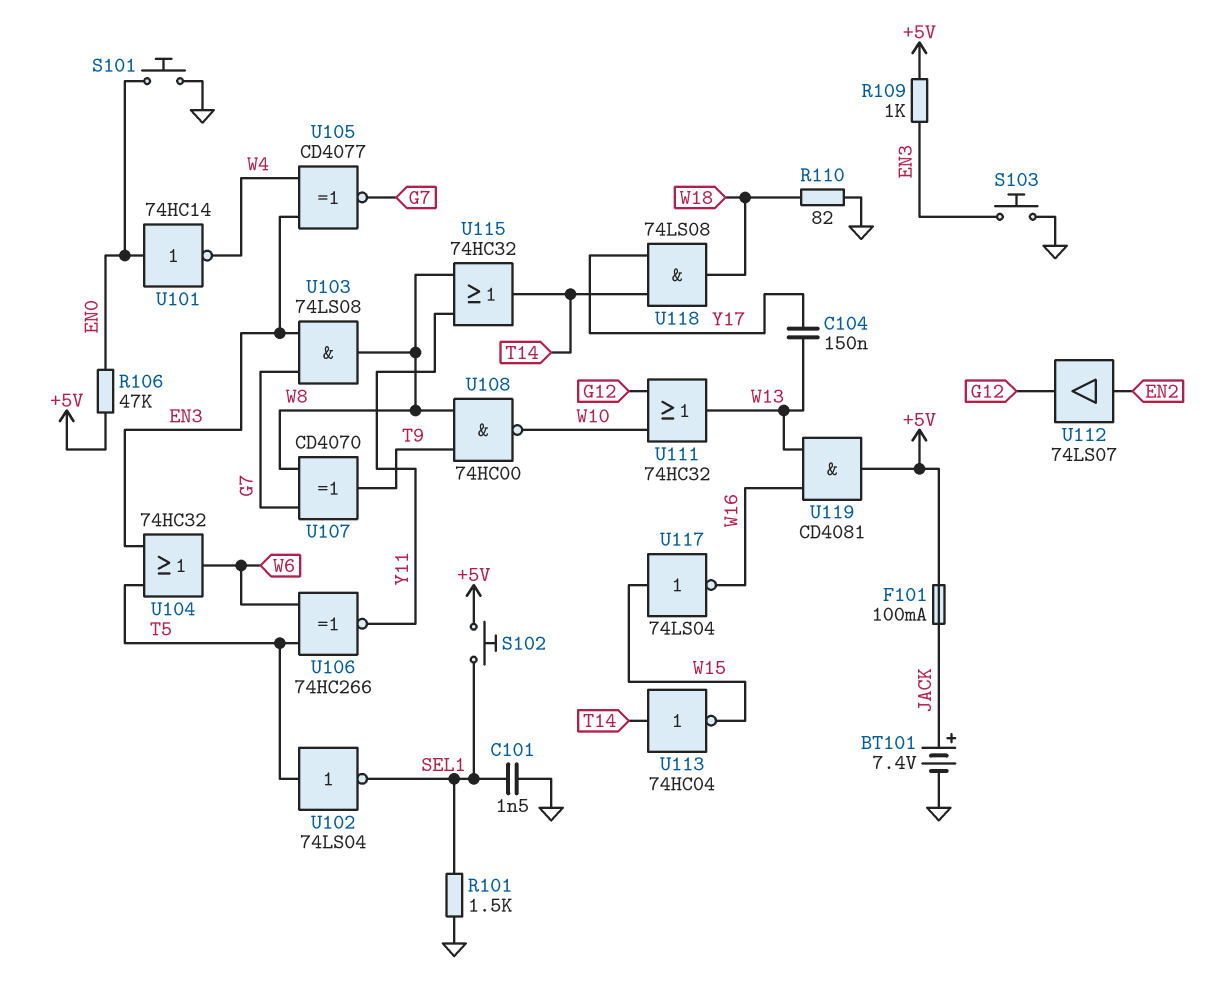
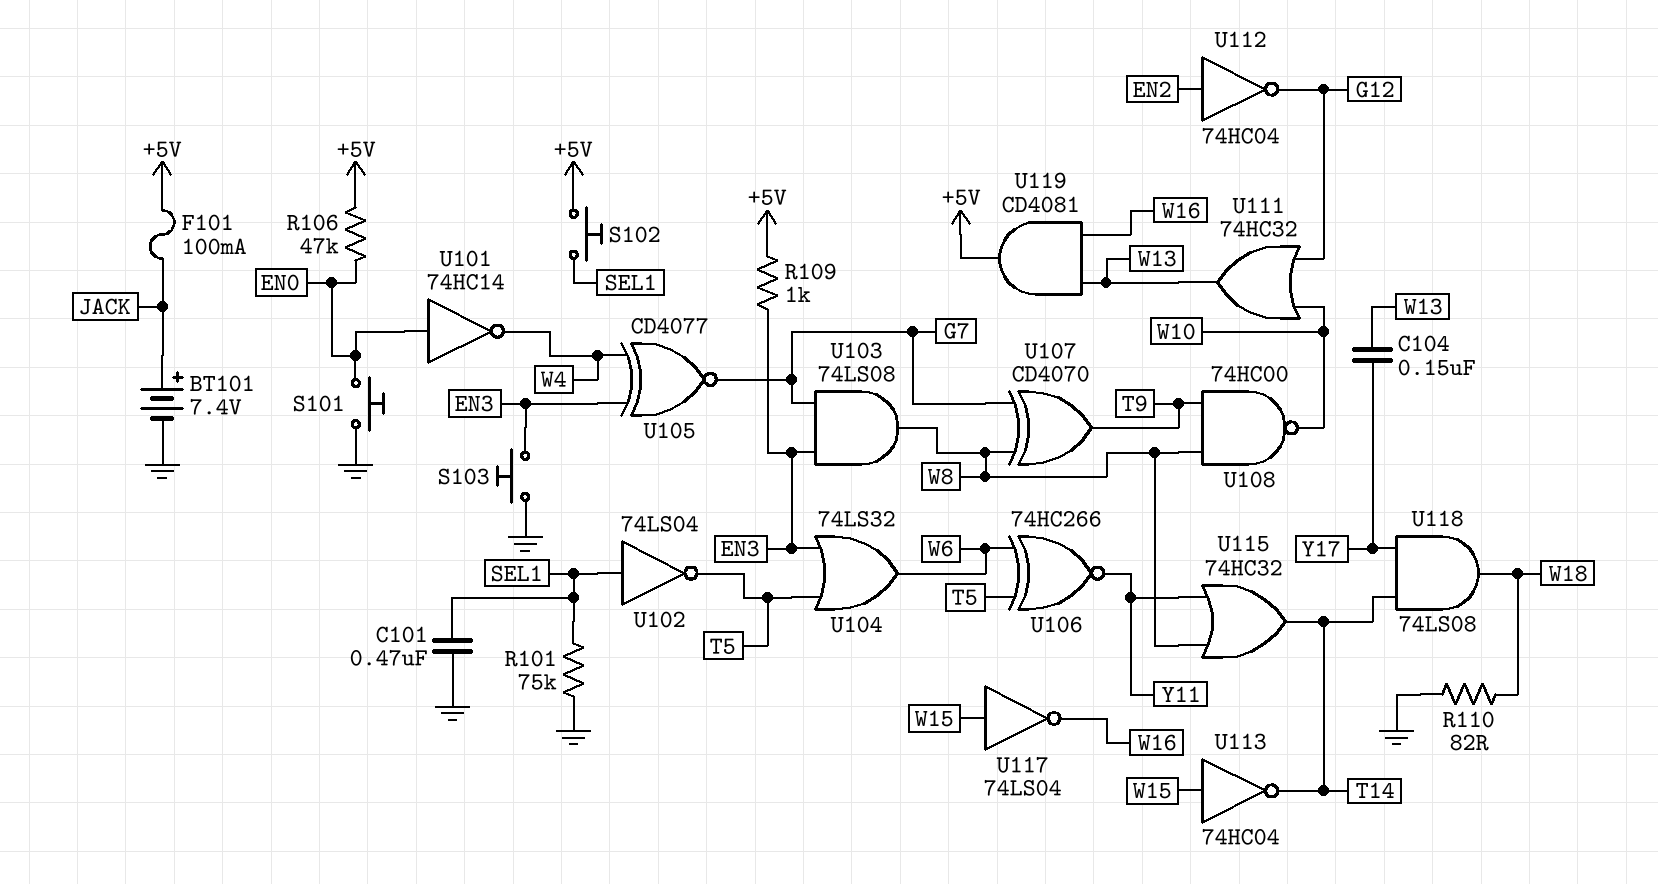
C101: 1.5nF (GND, SEL1) -> 470nF (GND, SEL1)
R101: 1.5k (GND, SEL1) -> 75k (GND, SEL1)
U102: NOT 74LS04 (in T5, out SEL1) -> NOT 74LS04 (in SEL1, out T5)
U104: OR 74HC32 (in EN3, in T5, out W6) -> OR 74LS32 (in EN3, in T5, out W6)
U112: buffer 74LS07 (in EN2, out G12) -> NOT 74HC04 (in EN2, out G12)
U113: NOT 74HC04 (in T14, out W15) -> NOT 74HC04 (in W15, out T14)

